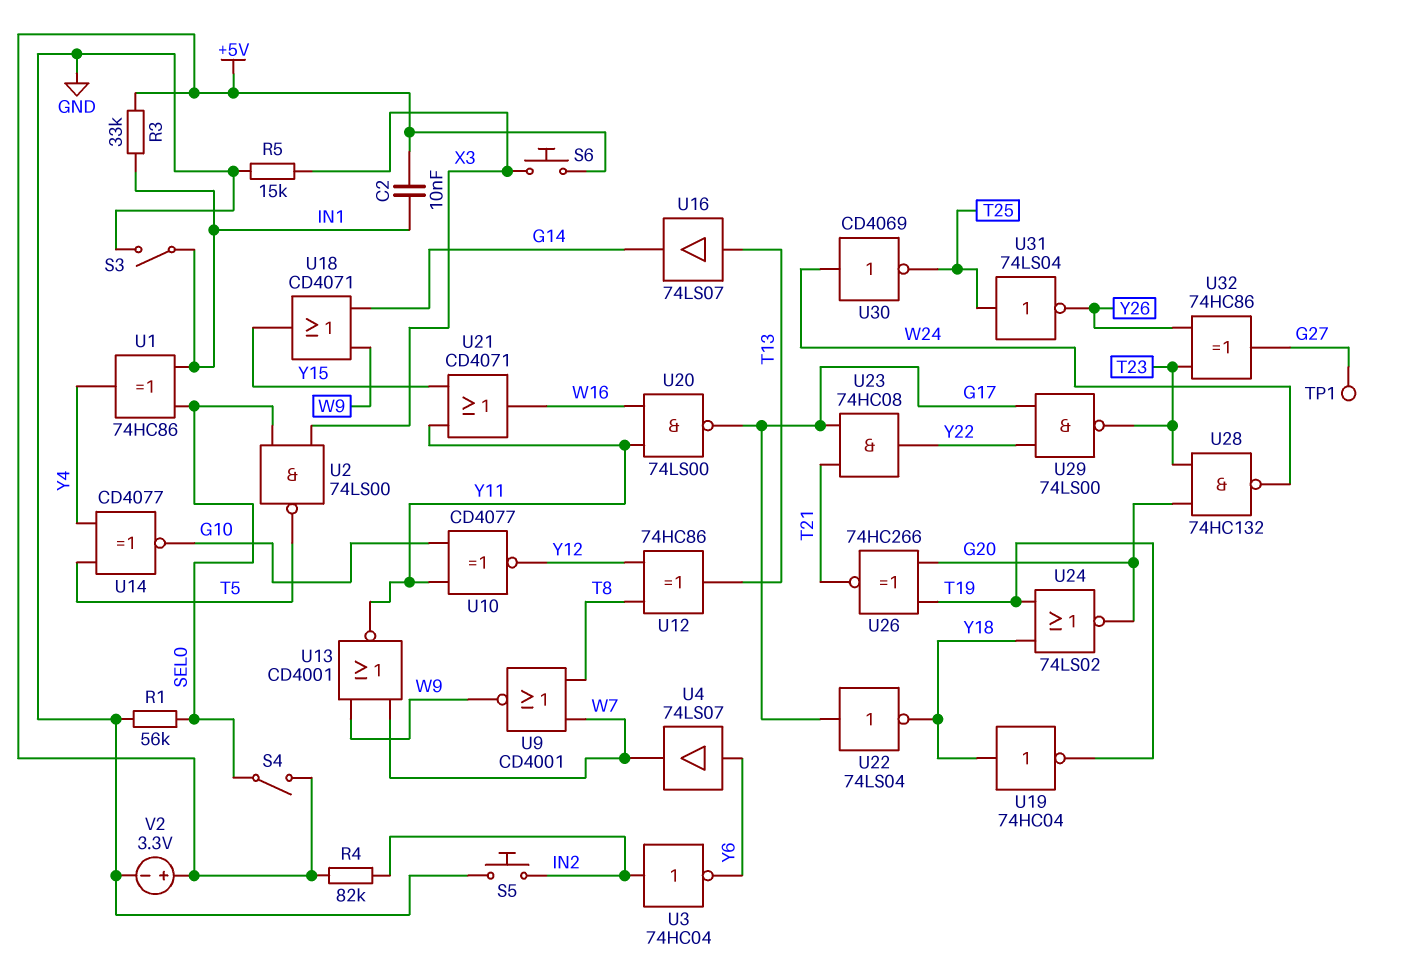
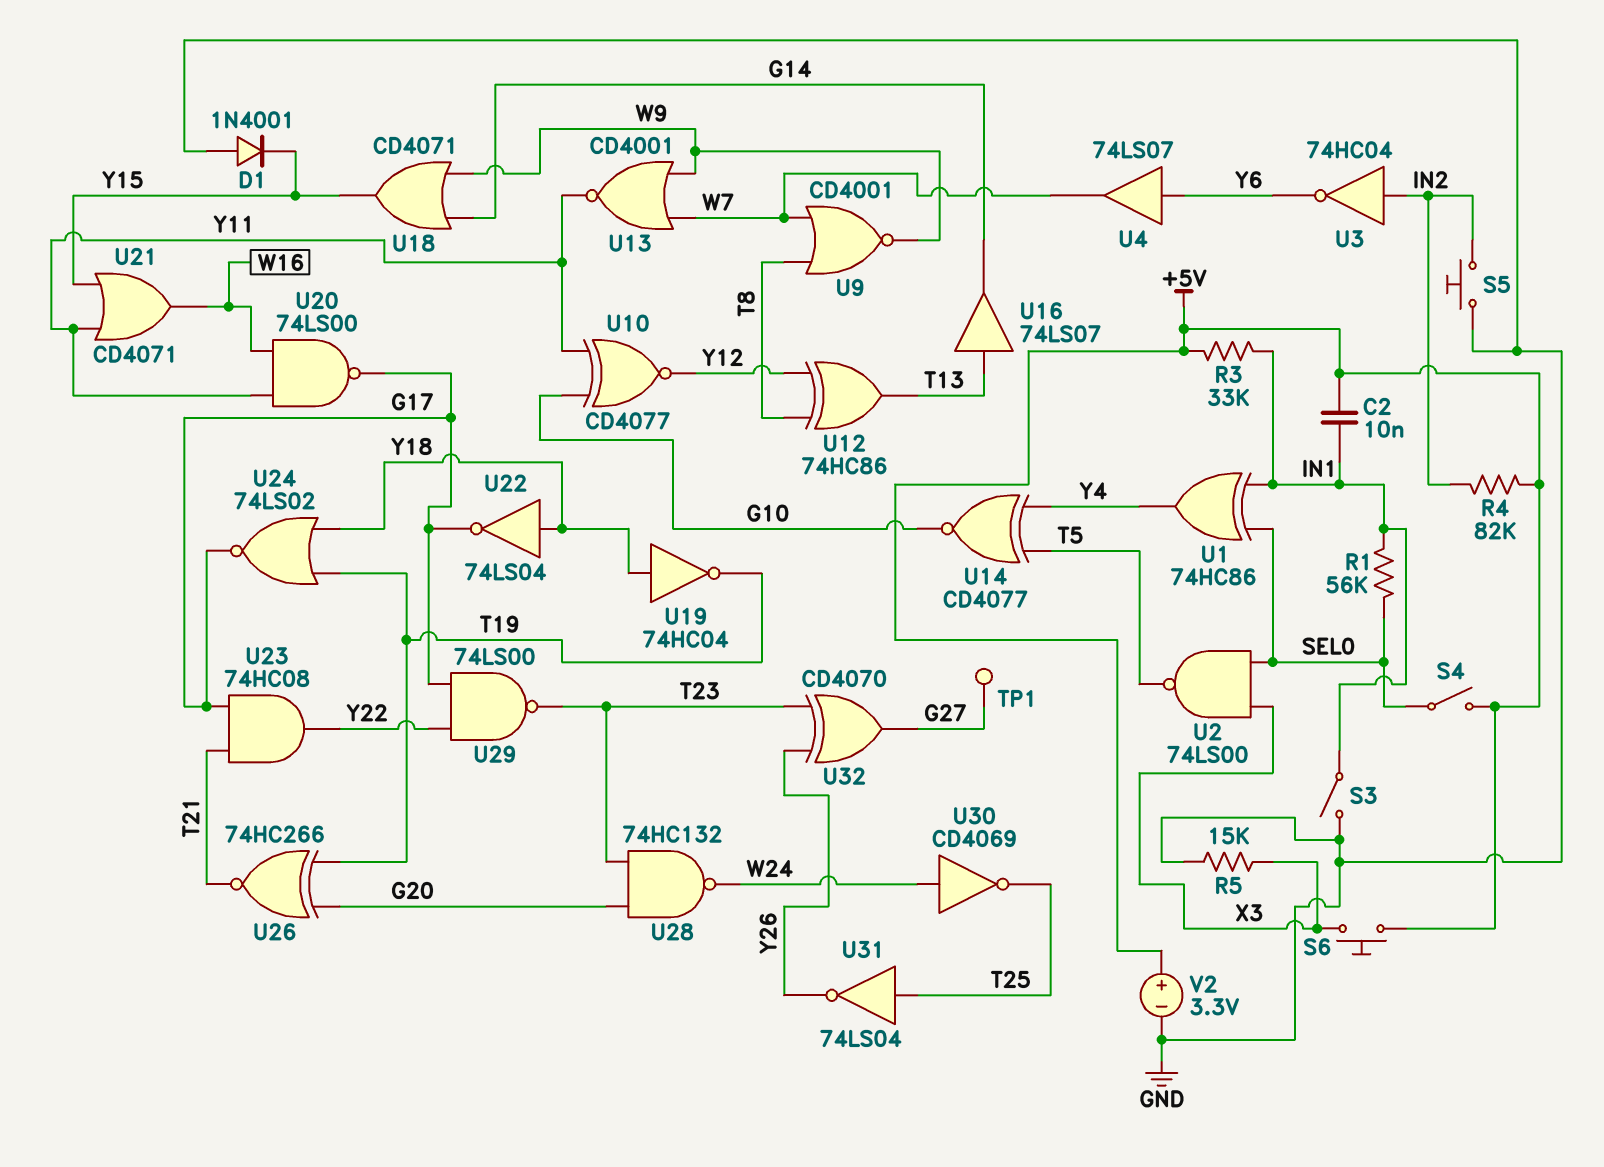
D1: none -> diode 1N4001 (A GND, K Y15)
R1: 56k (GND, SEL0) -> 56k (IN1, SEL0)
U22: NOT 74LS04 (in G17, out Y18) -> NOT 74LS04 (in Y18, out G17)
U24: NOR 74LS02 (in T19, in Y18, out G20) -> NOR 74LS02 (in T19, in Y18, out G17)
U32: XOR 74HC86 (in T23, in Y26, out G27) -> XOR CD4070 (in T23, in Y26, out G27)

